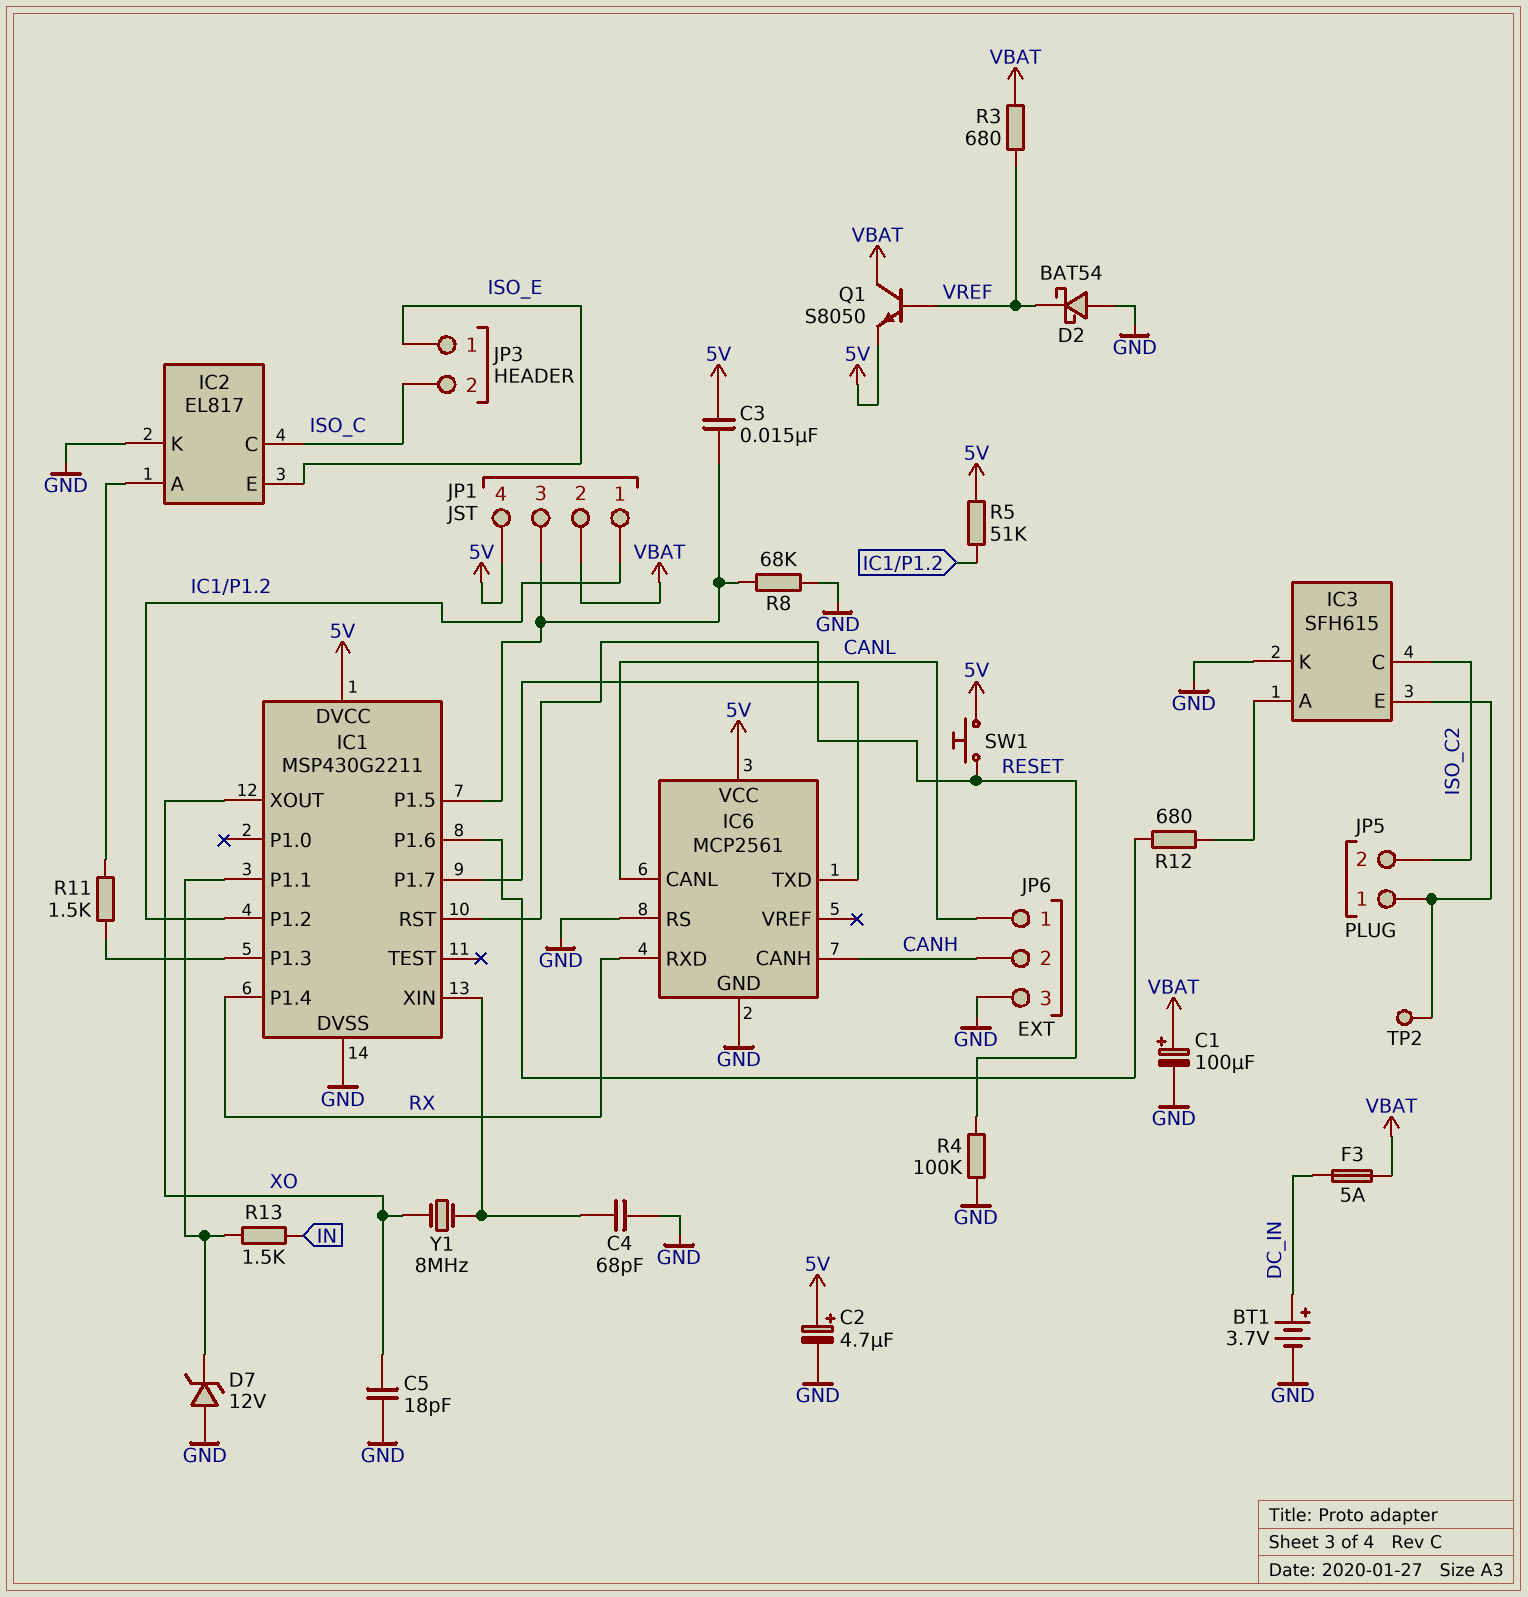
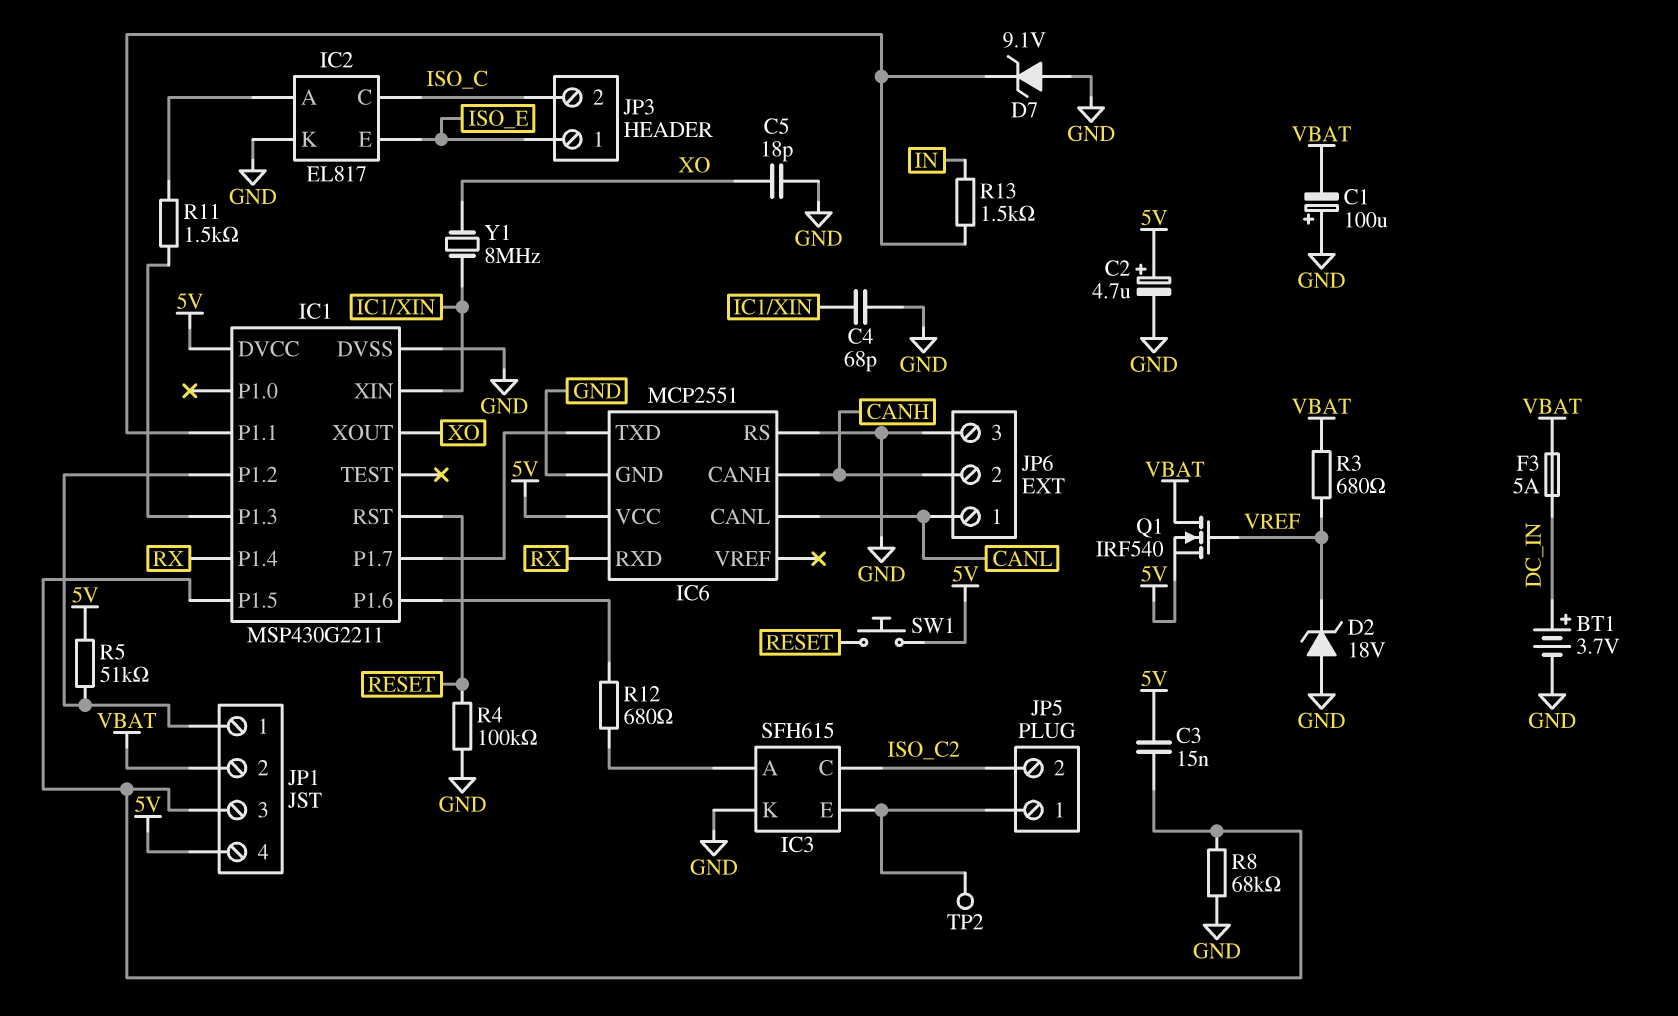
C1: 100uF (plus VBAT, minus GND) -> 100uF (plus GND, minus VBAT)
D2: schottky BAT54 (A GND, K VREF) -> zener 18V (A GND, K VREF)
D7: zener 12V (A GND, K IC1/P1.1) -> zener 9.1V (A GND, K IC1/P1.1)
IC6: MCP2561 -> MCP2551
Q1: NPN S8050 (B VREF, C VBAT, E 5V) -> NMOS IRF540 (G VREF, D VBAT, S 5V)

